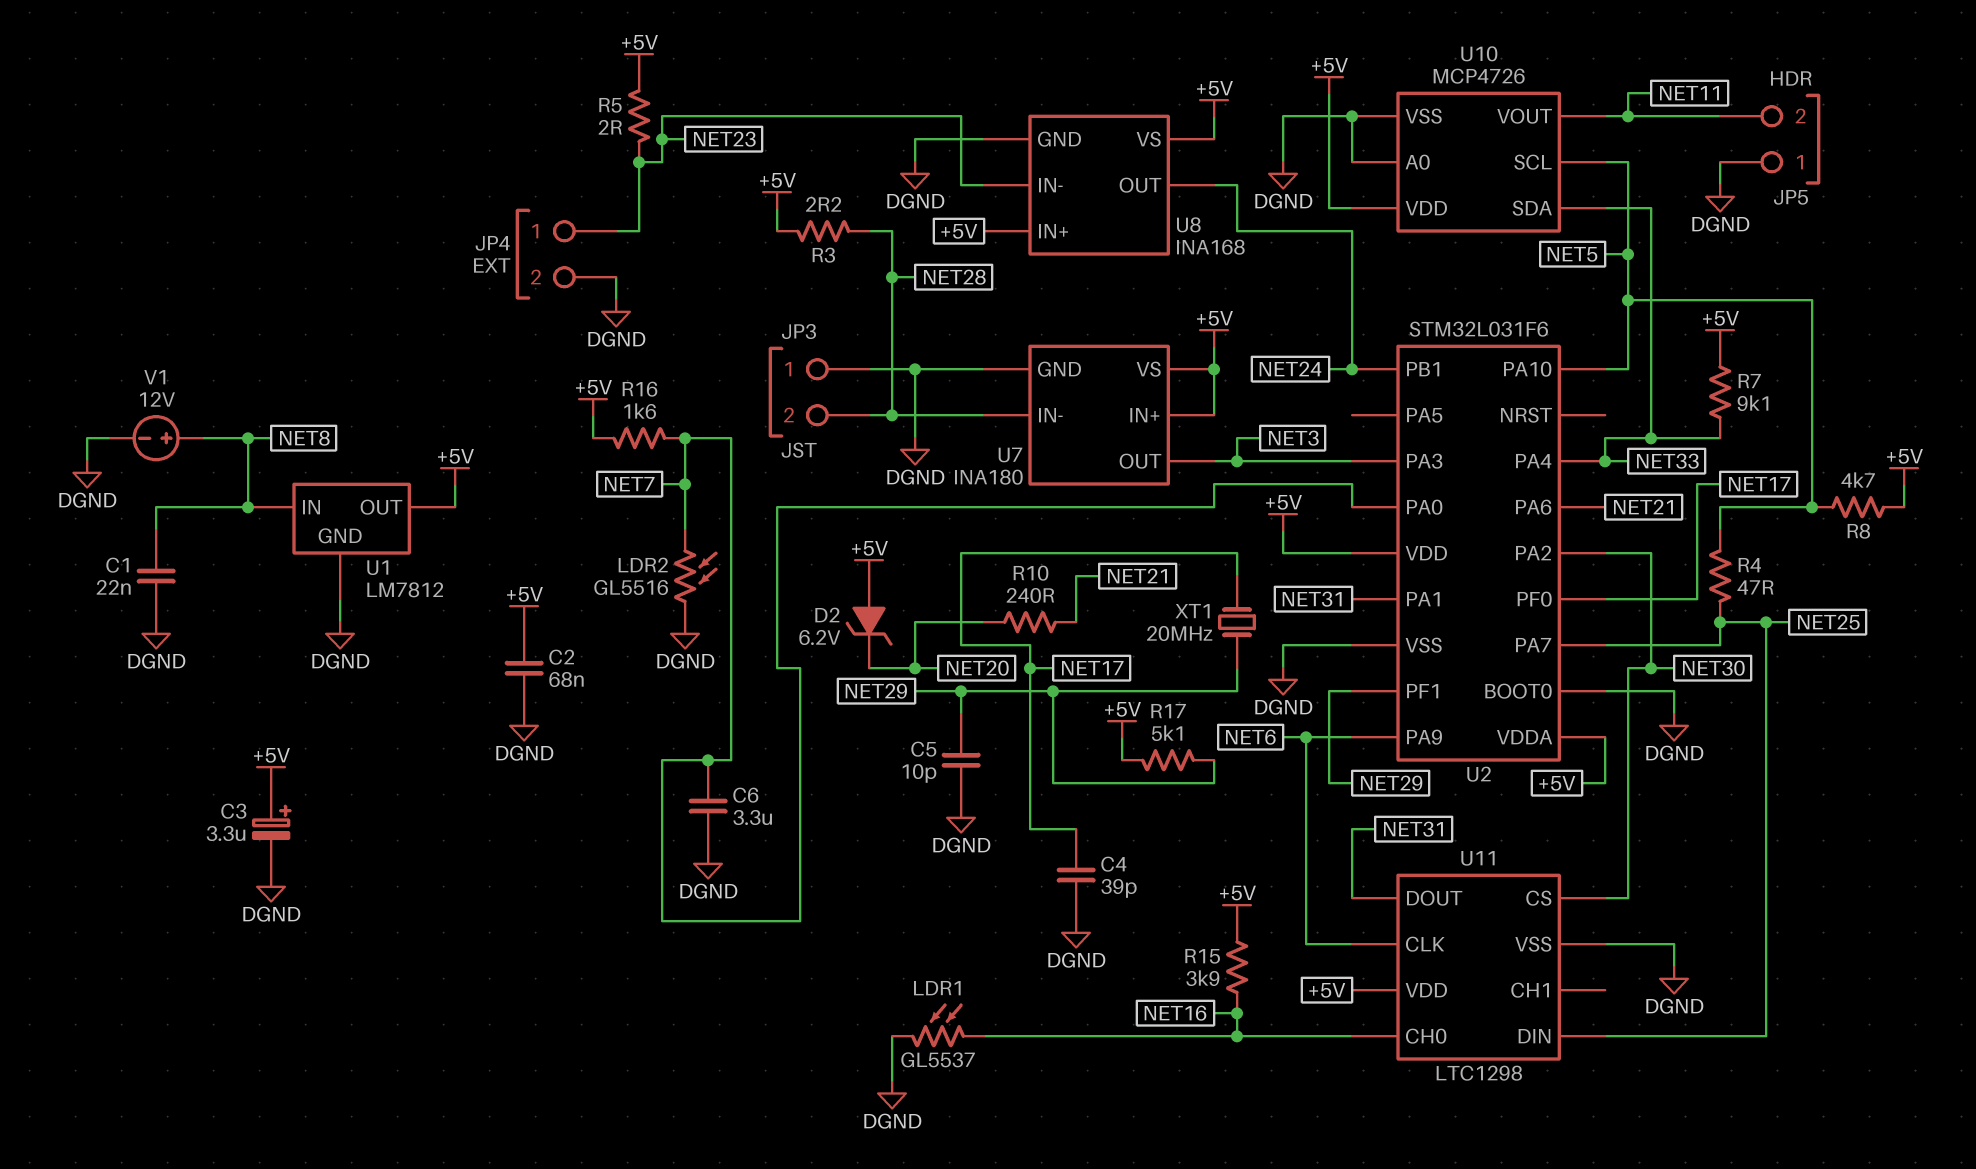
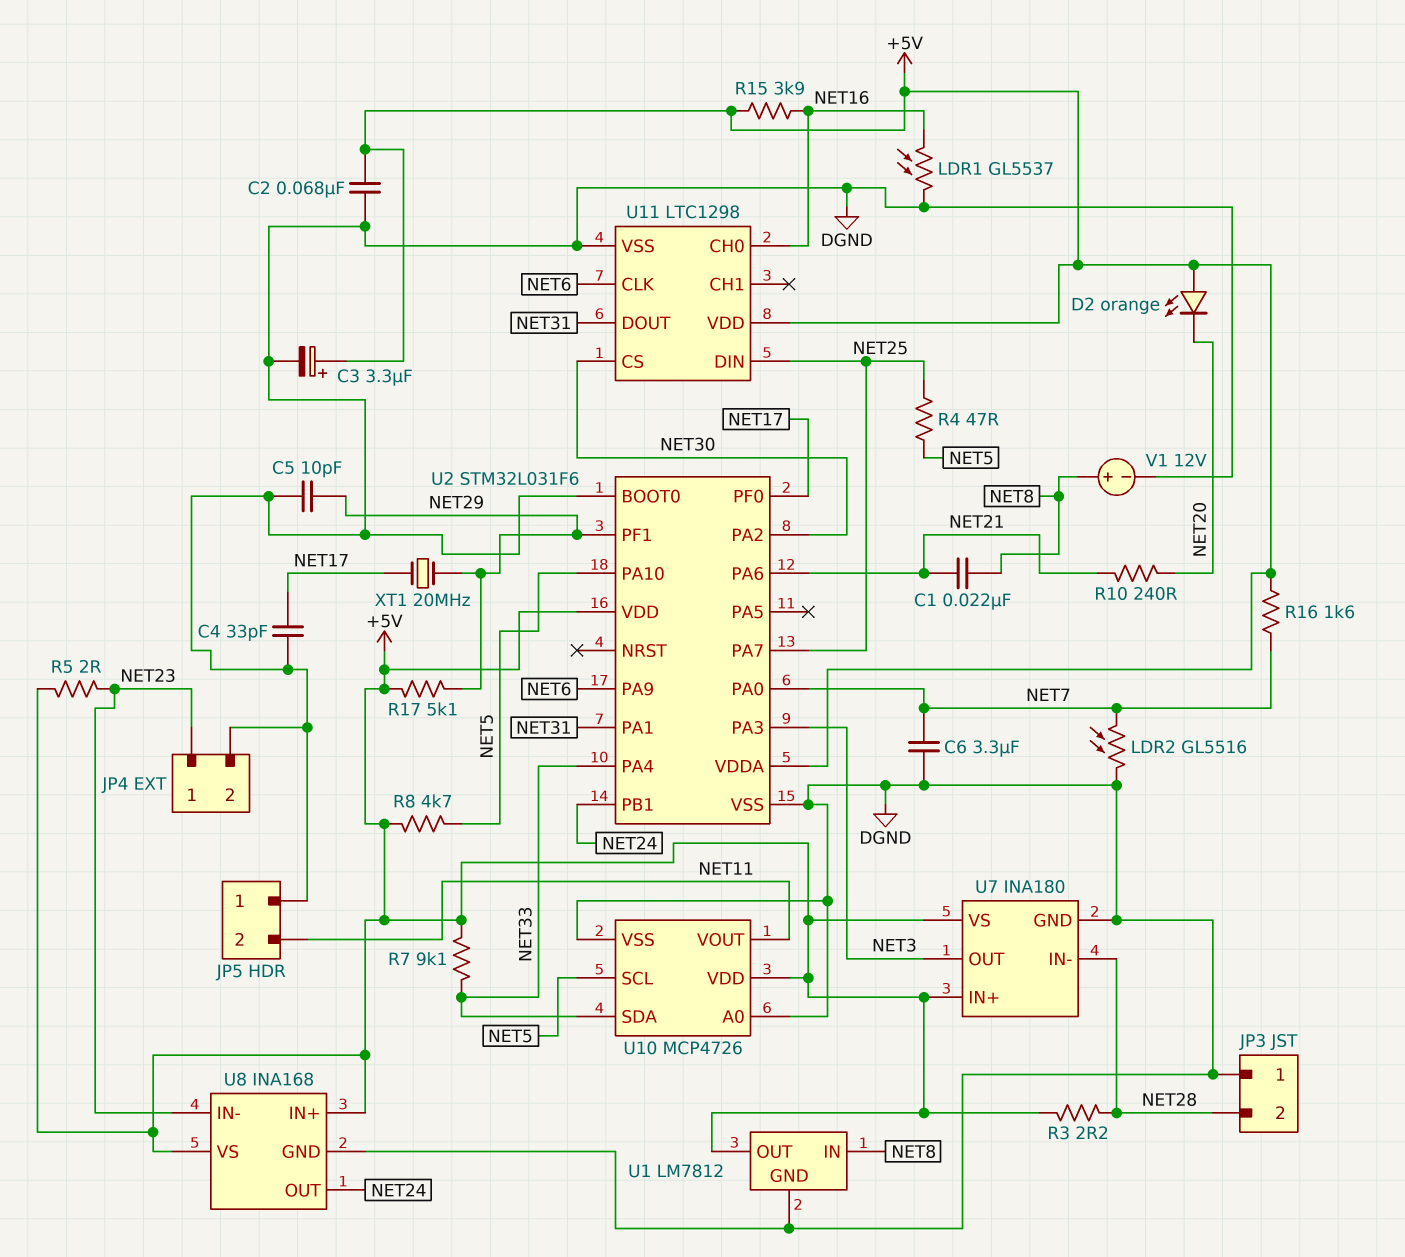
C1: 22nF (DGND, NET8) -> 22nF (NET8, NET21)
C4: 39pF (DGND, NET17) -> 33pF (DGND, NET17)
D2: zener 6.2V (A +5V, K NET20) -> LED orange (A +5V, K NET20)

